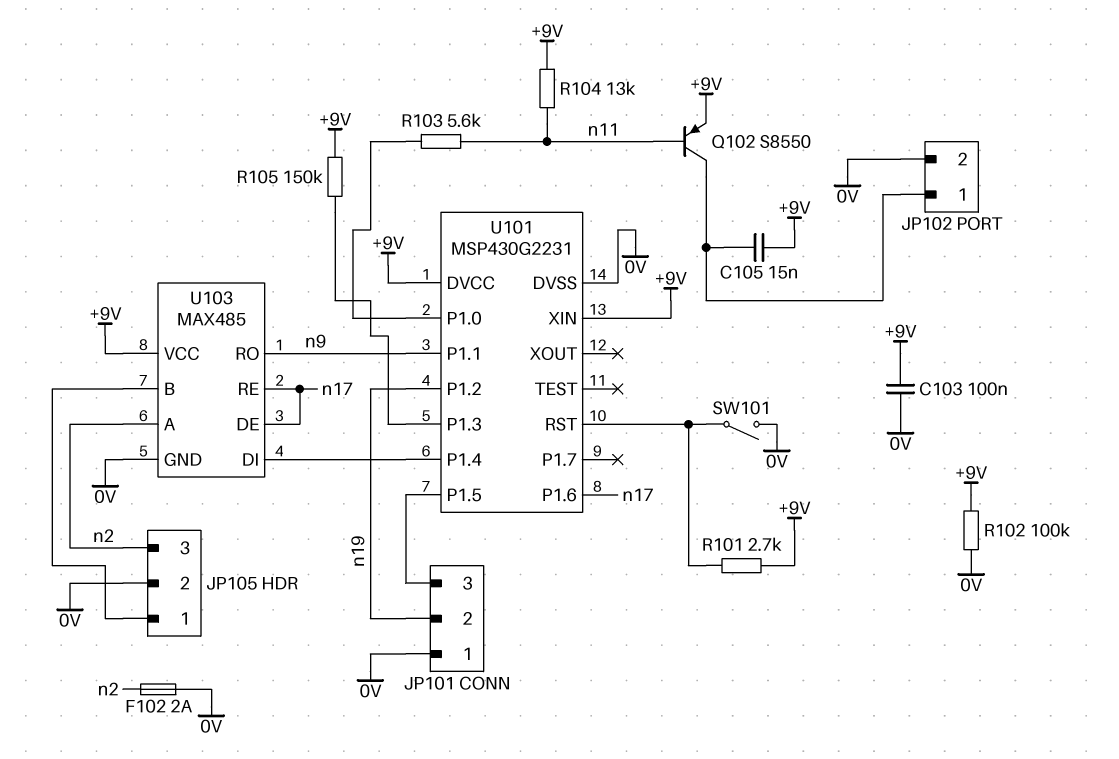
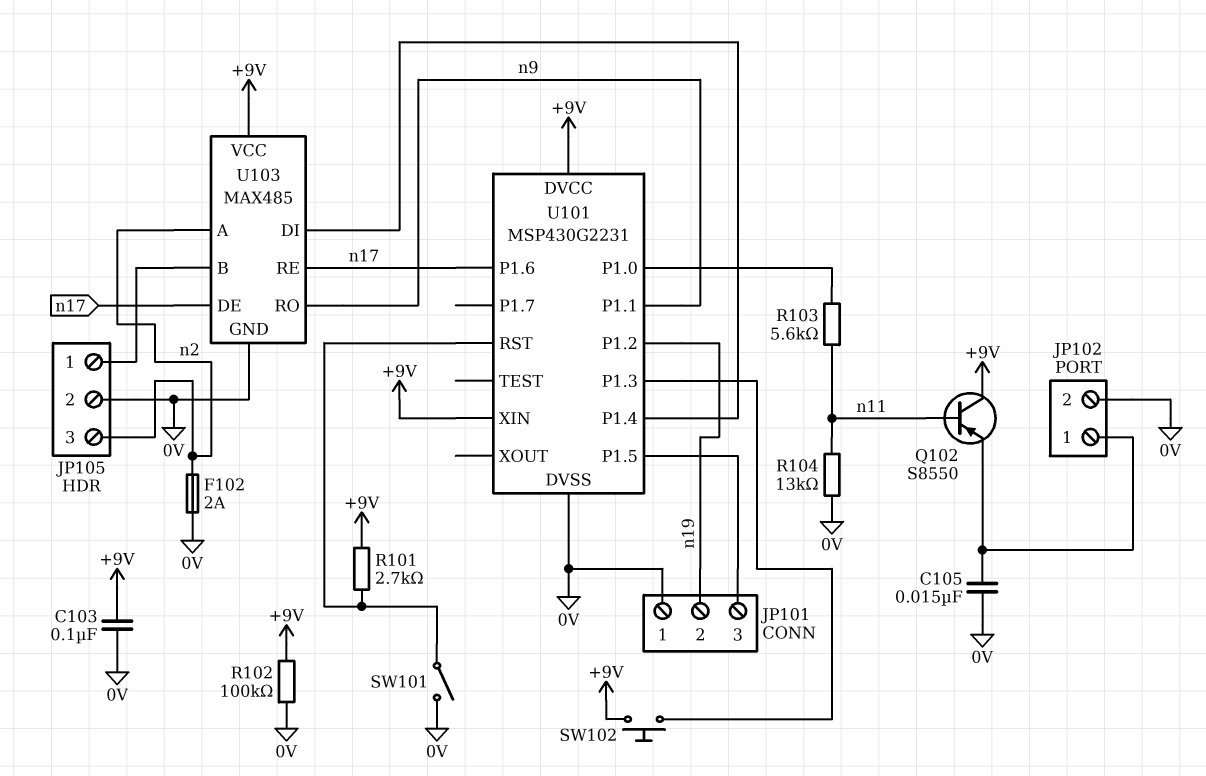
C105: 15nF (+9V, JP102/1) -> 15nF (0V, JP102/1)
Q102: PNP S8550 (B n11, C JP102/1, E +9V) -> PNP S8550 (B n11, C +9V, E JP102/1)
R104: 13k (+9V, n11) -> 13k (0V, n11)
R105: 150k (+9V, U101/P1.3) -> none
SW102: none -> button (+9V, U101/P1.3)

